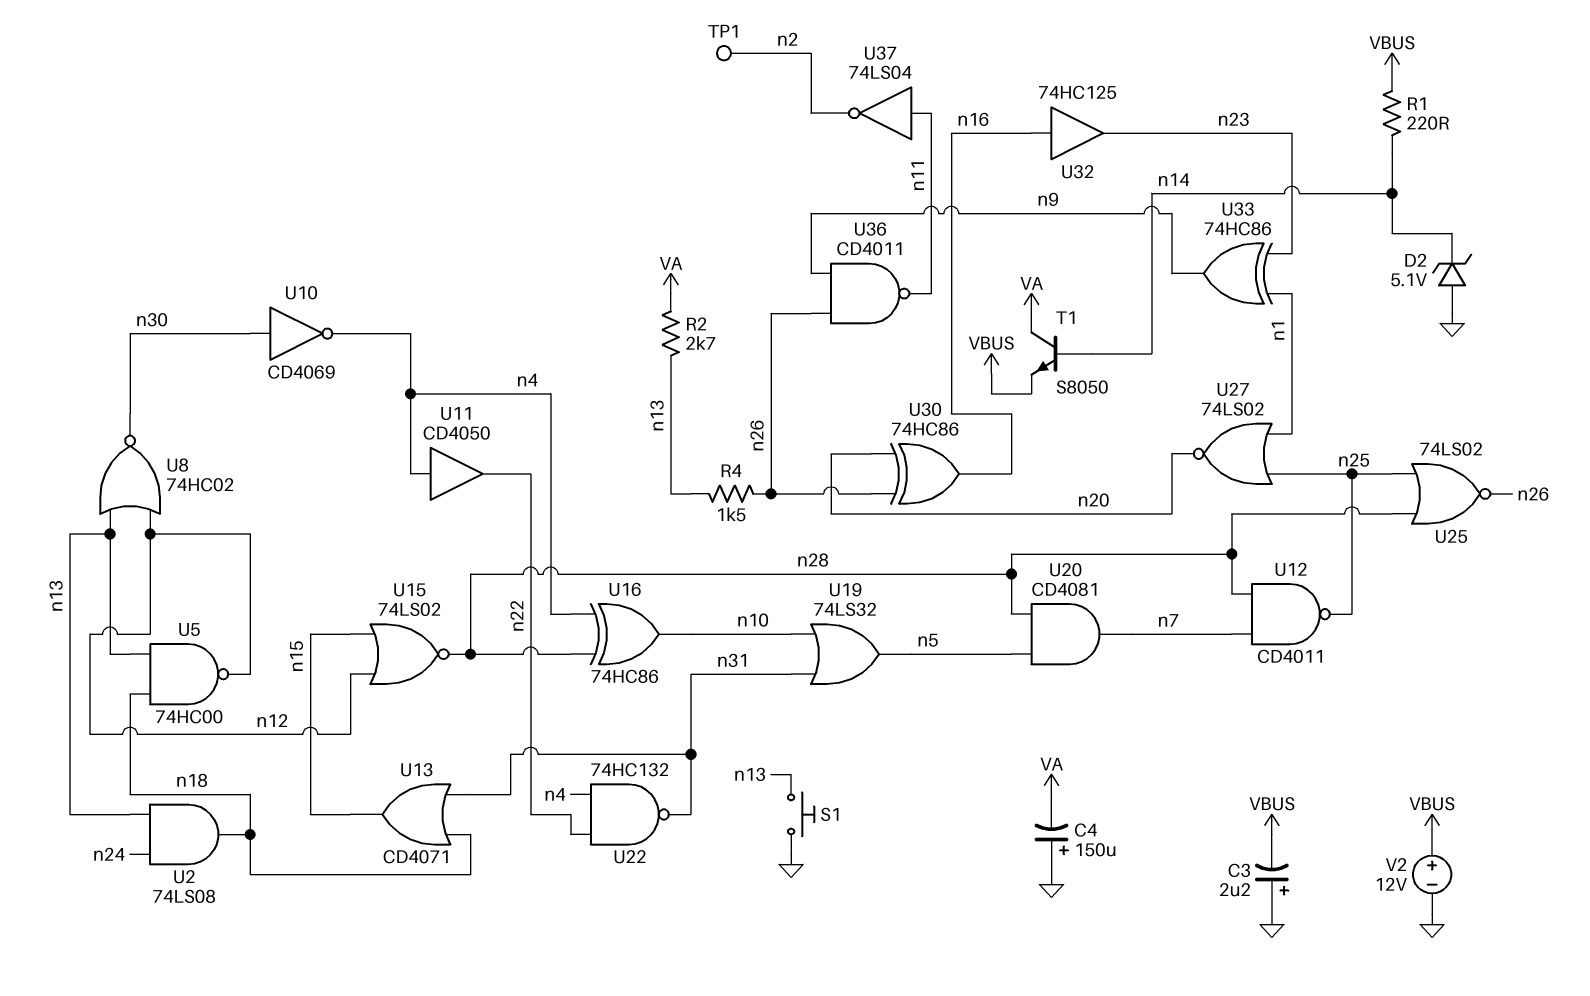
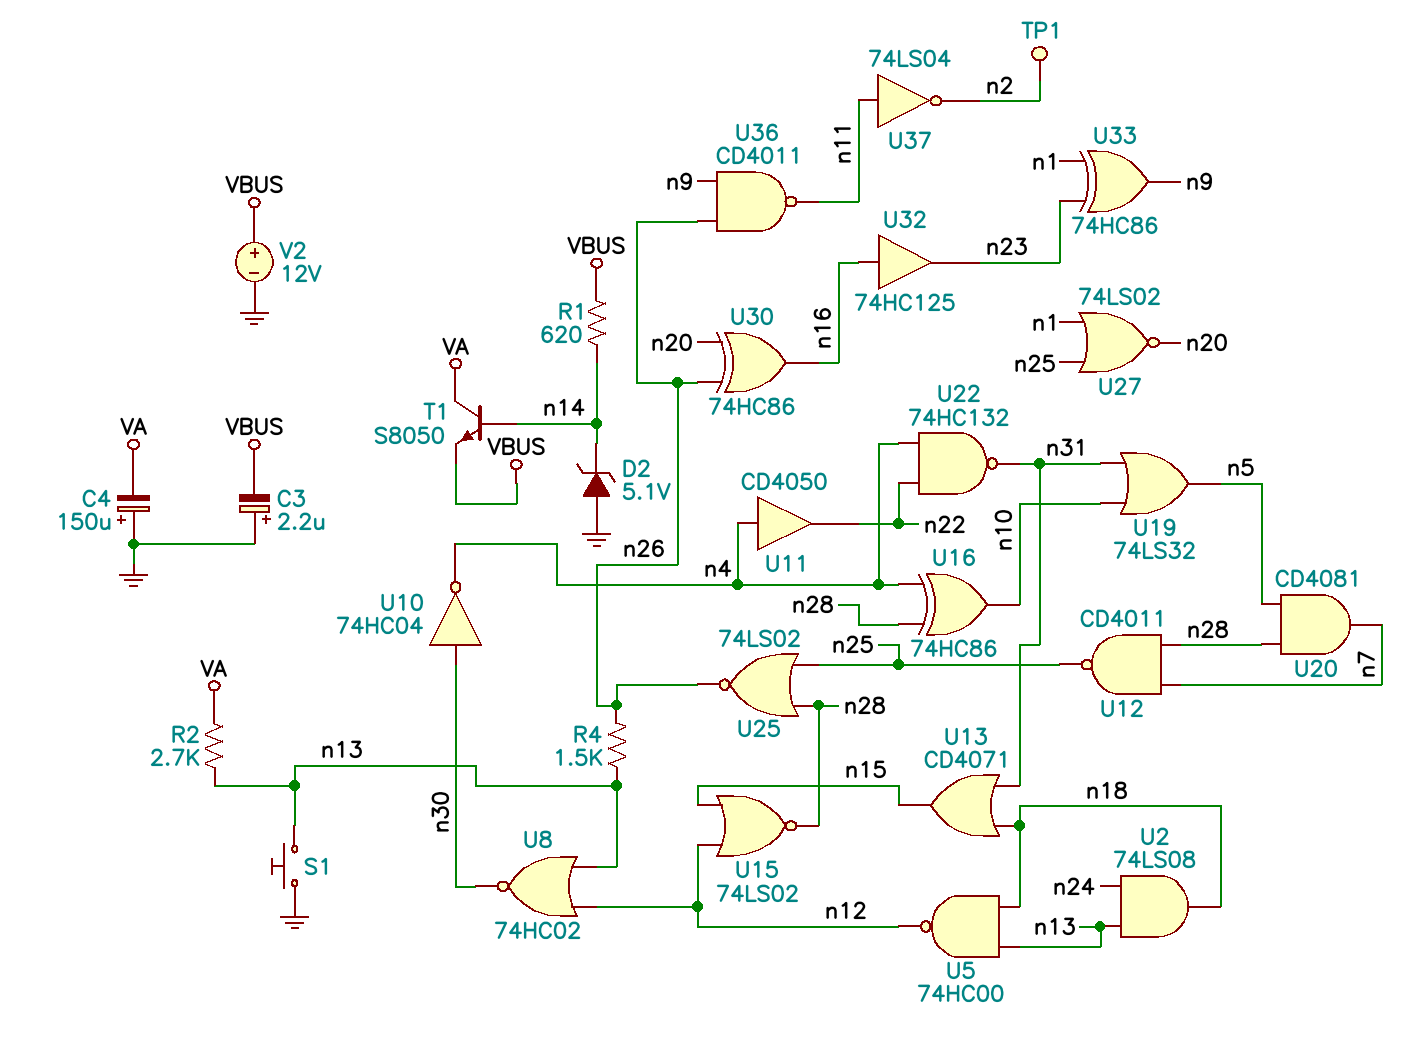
R1: 220 (VBUS, n14) -> 620 (VBUS, n14)
U10: NOT CD4069 (in n30, out n4) -> NOT 74HC04 (in n30, out n4)

